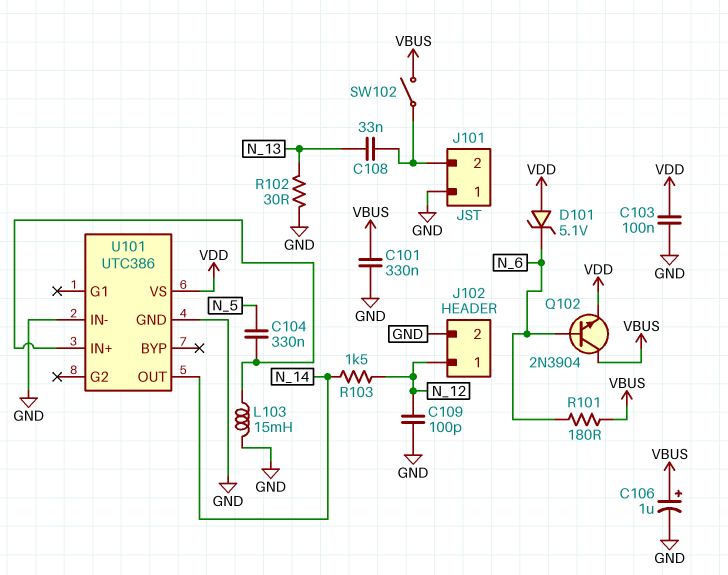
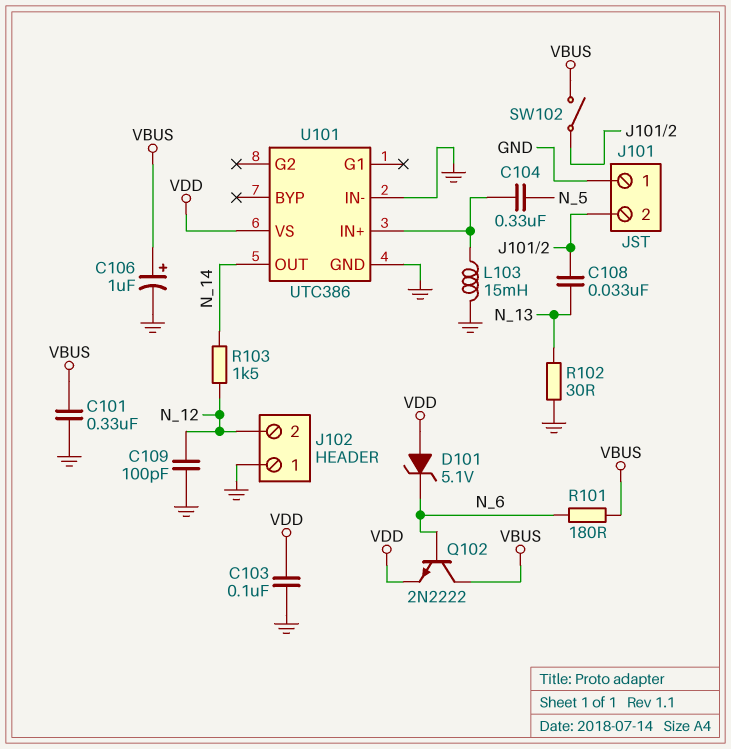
J102 pin 1: N_12 -> GND
J102 pin 2: GND -> N_12
Q102: NPN 2N3904 (B N_6, C VBUS, E VDD) -> NPN 2N2222 (B N_6, C VBUS, E VDD)

